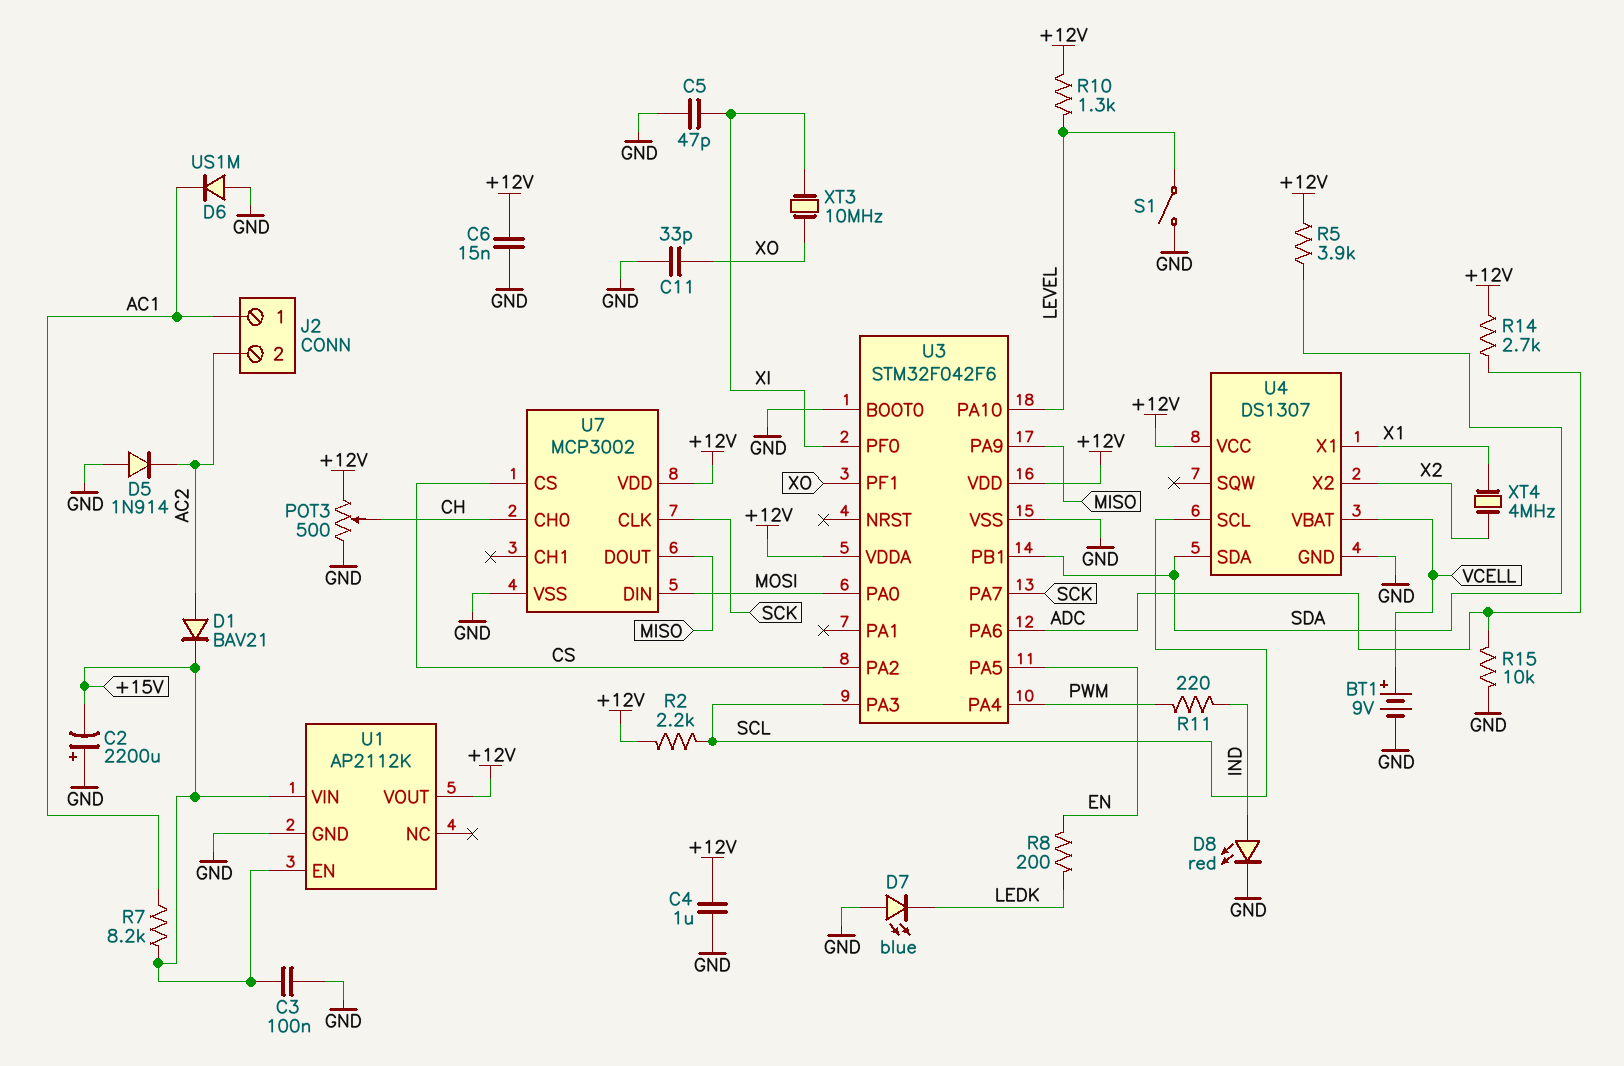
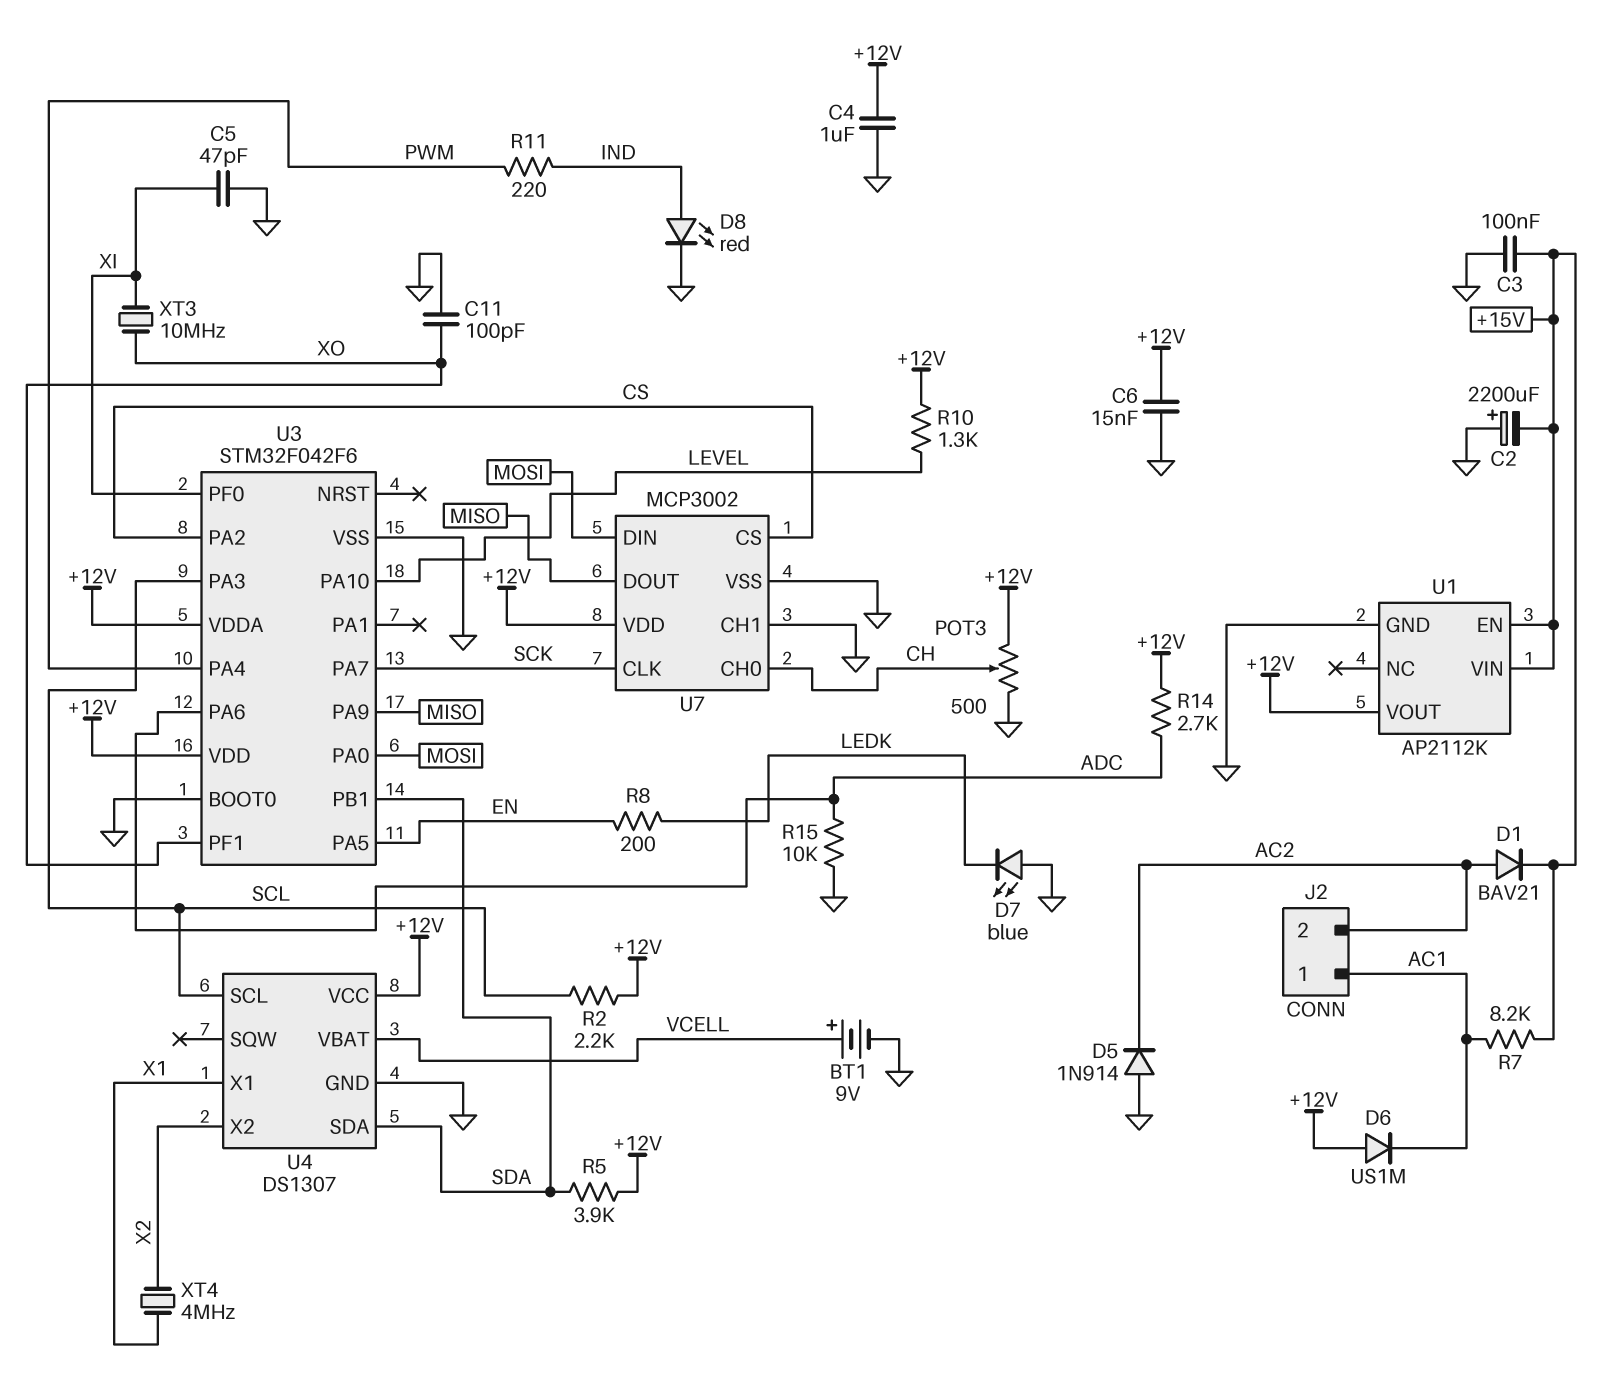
C11: 33pF (GND, XO) -> 100pF (GND, XO)
D6: diode US1M (A GND, K AC1) -> diode US1M (A +12V, K AC1)
S1: switch (GND, LEVEL) -> none
U7 pin CH1: none -> GND

